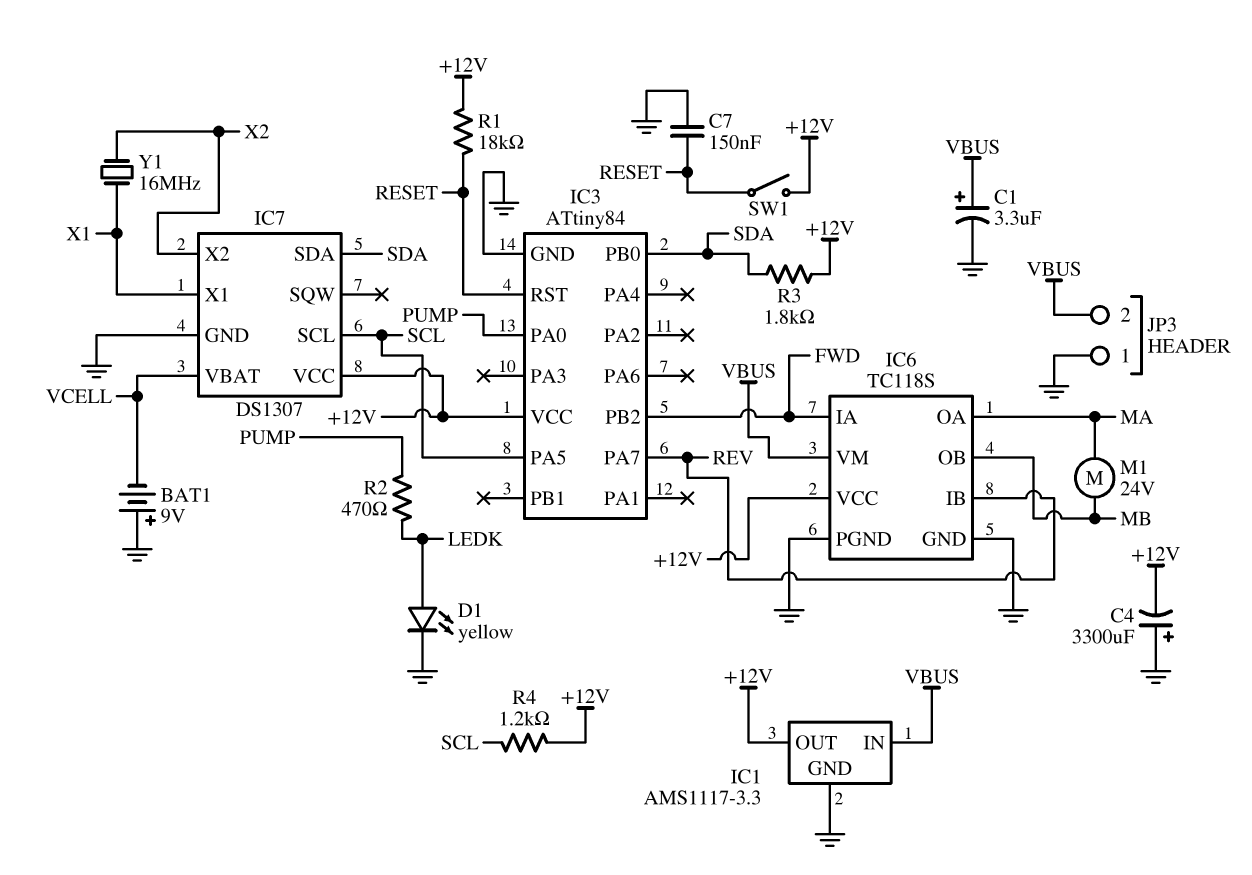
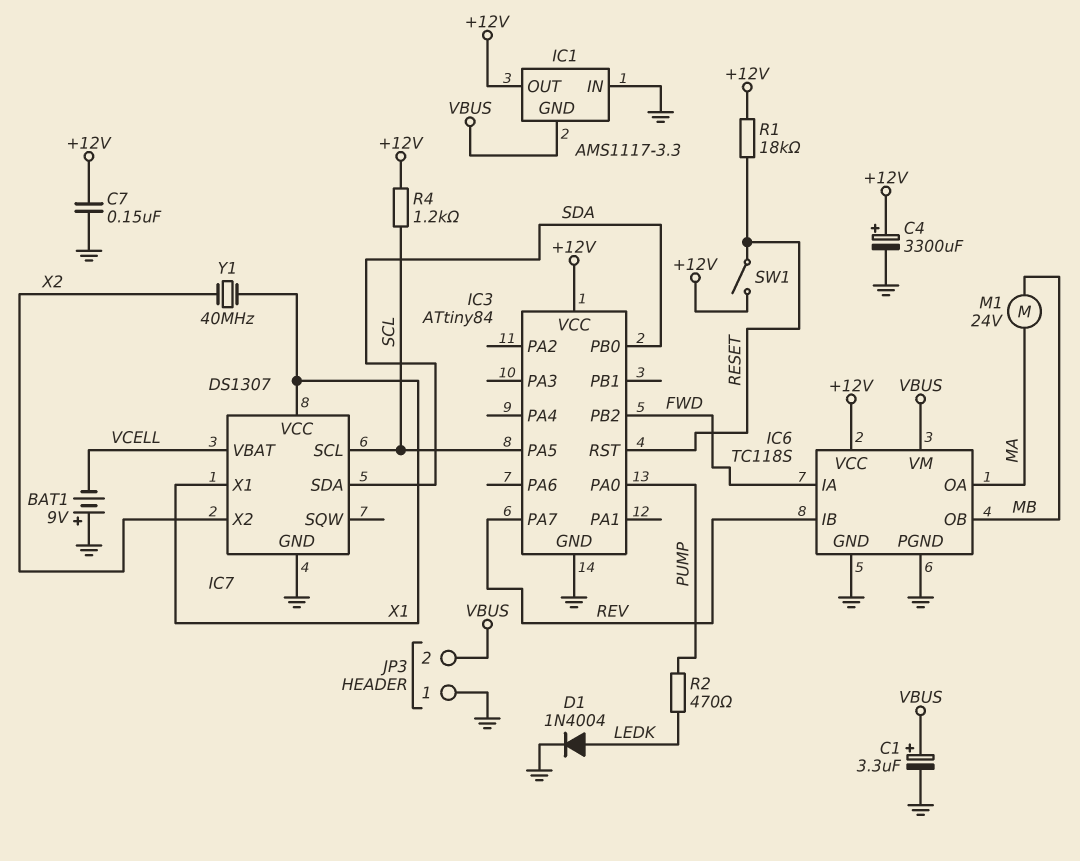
C4: 3300uF (plus GND, minus +12V) -> 3300uF (plus +12V, minus GND)
C7: 150nF (GND, RESET) -> 150nF (+12V, GND)
D1: LED yellow (A LEDK, K GND) -> diode 1N4004 (A LEDK, K GND)
IC1 pin GND: GND -> VBUS
IC1 pin IN: VBUS -> GND
IC7 pin VCC: +12V -> X1
R3: 1.8k (+12V, SDA) -> none
Y1: 16MHz (X1, X2) -> 40MHz (X1, X2)

